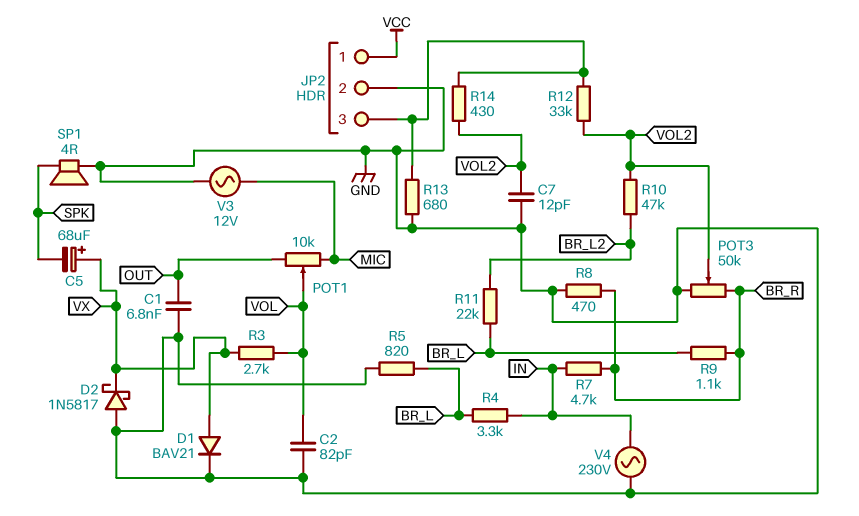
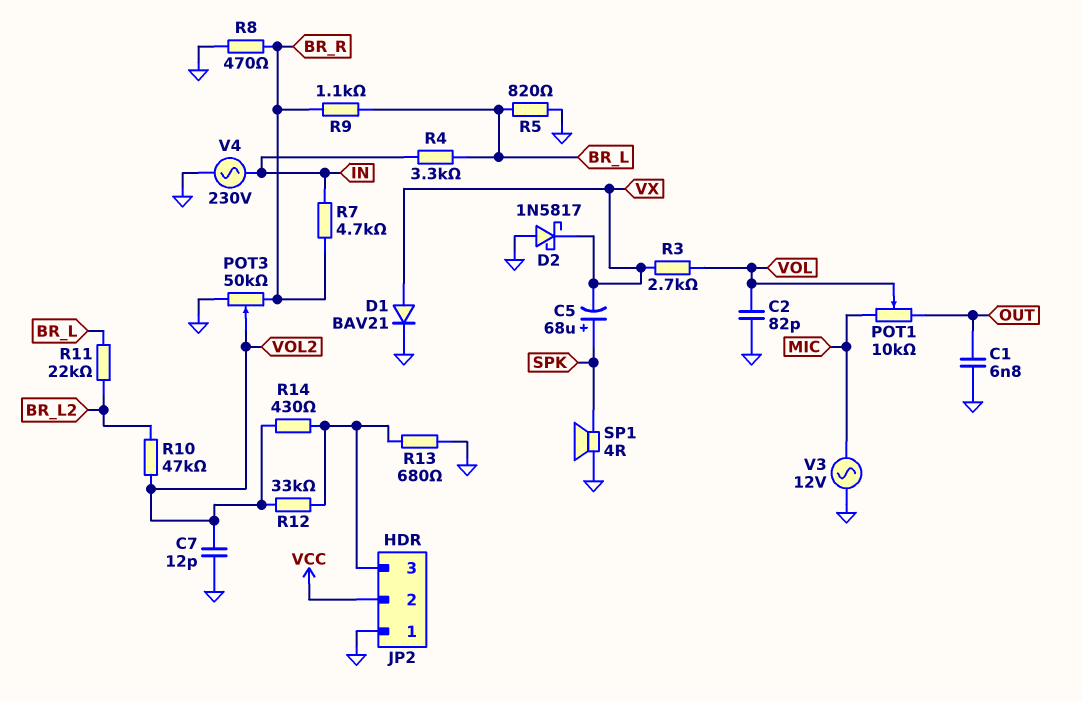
C5: 68uF (plus VX, minus SPK) -> 68uF (plus SPK, minus VX)
JP2 pin 1: VCC -> GND
JP2 pin 2: GND -> VCC

